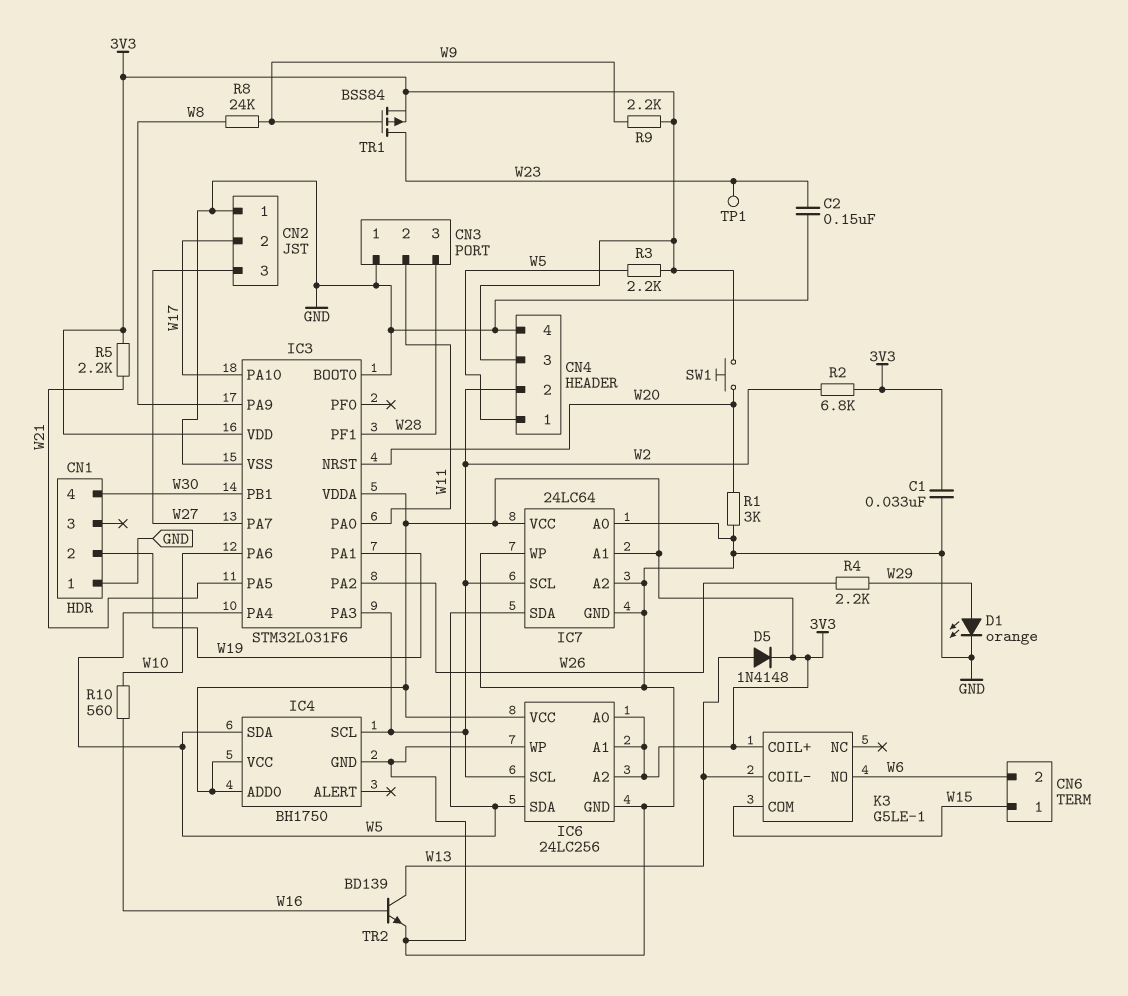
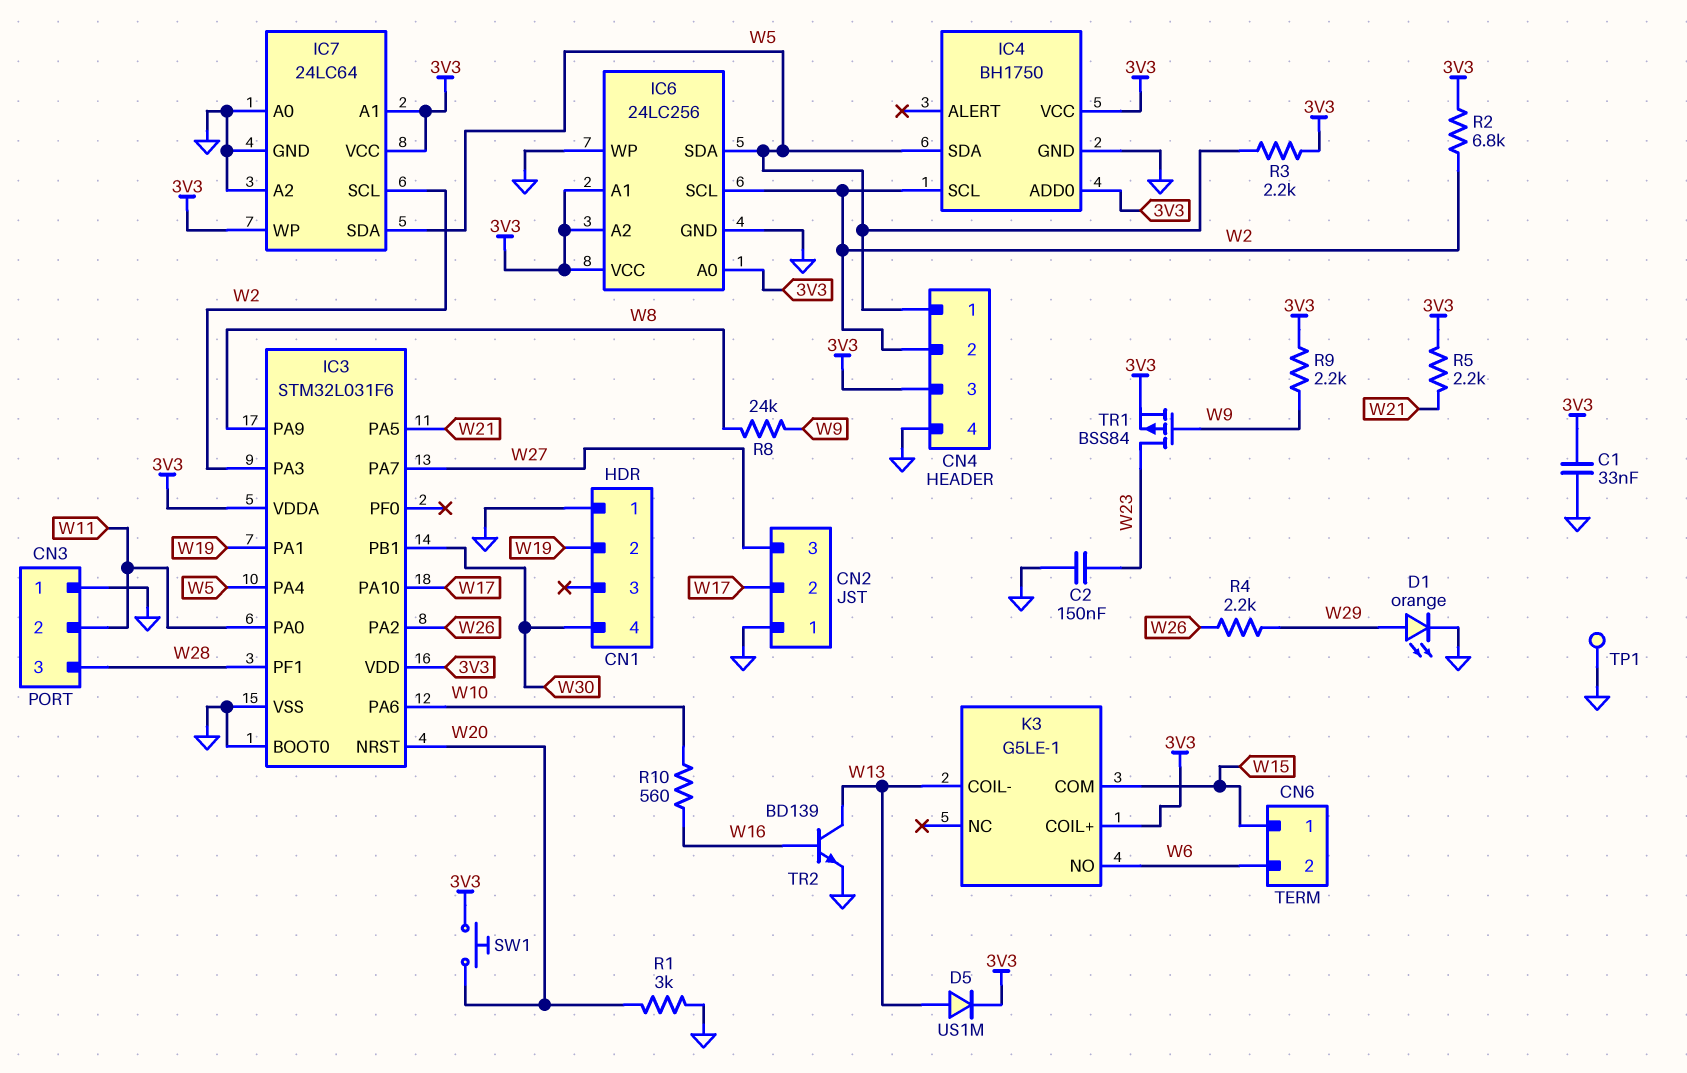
D5: diode 1N4148 (A W13, K 3V3) -> diode US1M (A W13, K 3V3)
IC7 pin WP: GND -> 3V3
TP1: test point (W23) -> test point (GND)

